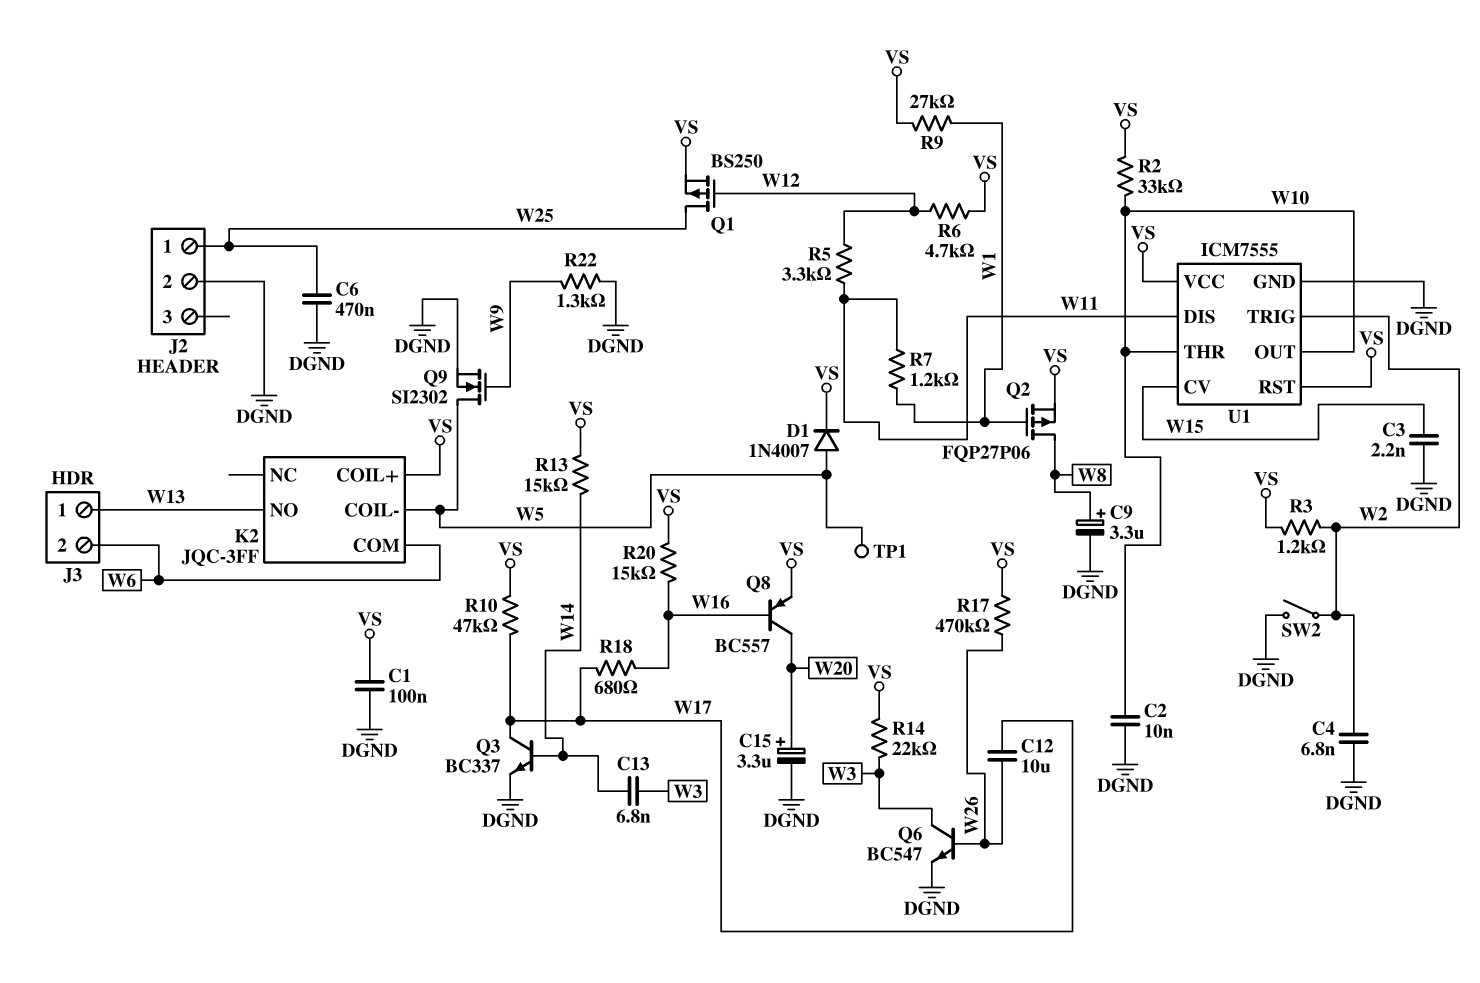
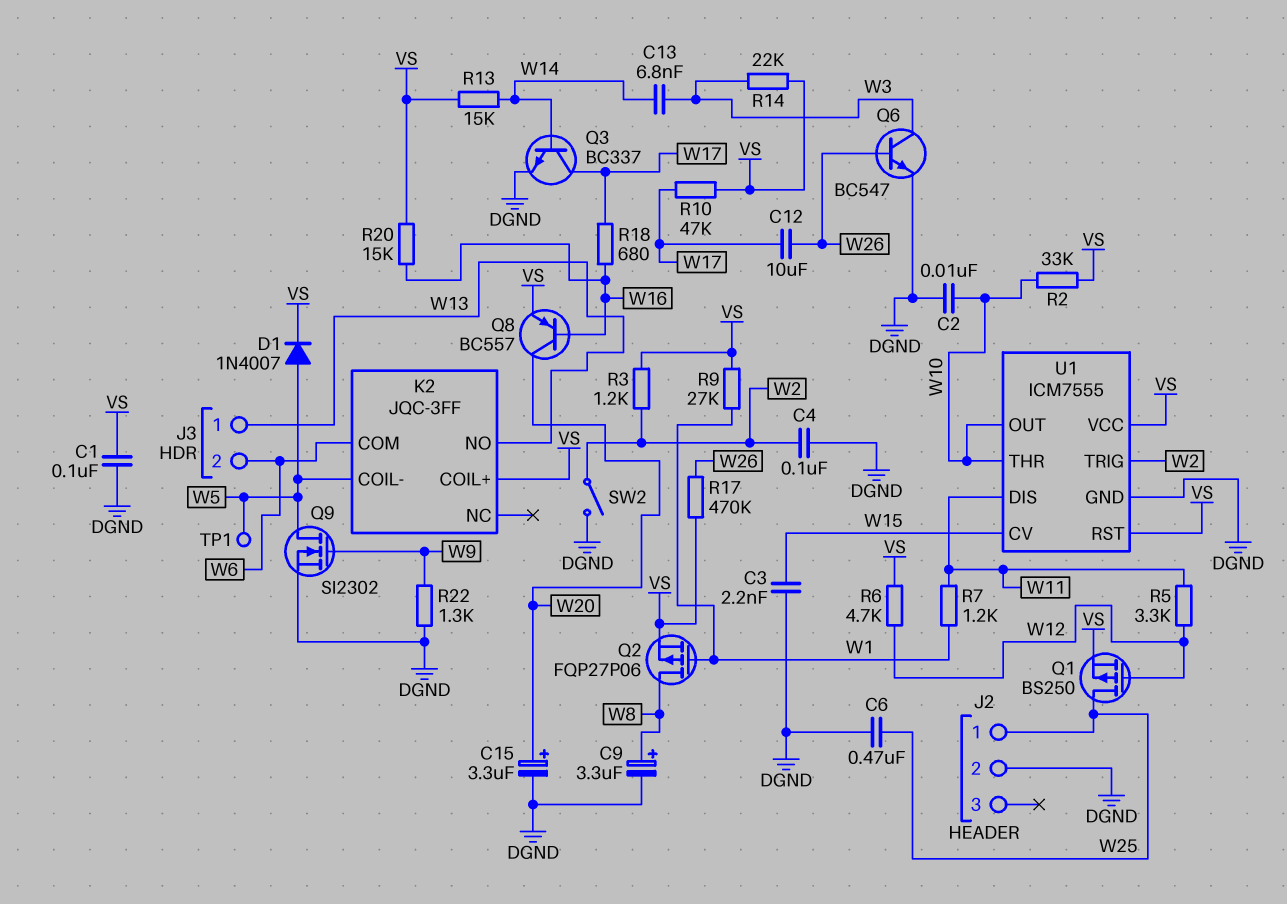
C4: 6.8nF (DGND, W2) -> 100nF (DGND, W2)

